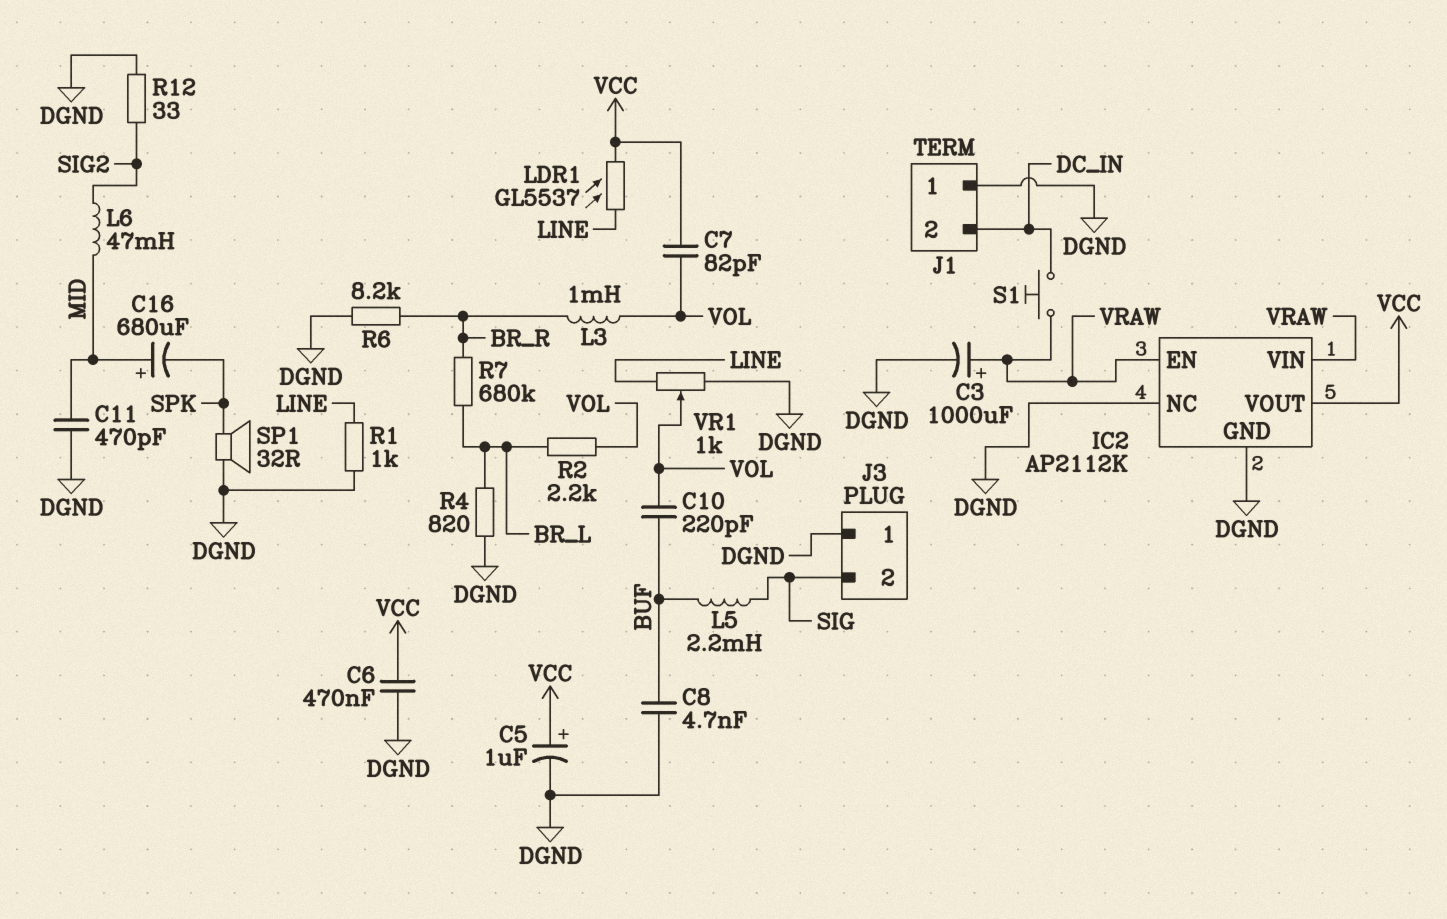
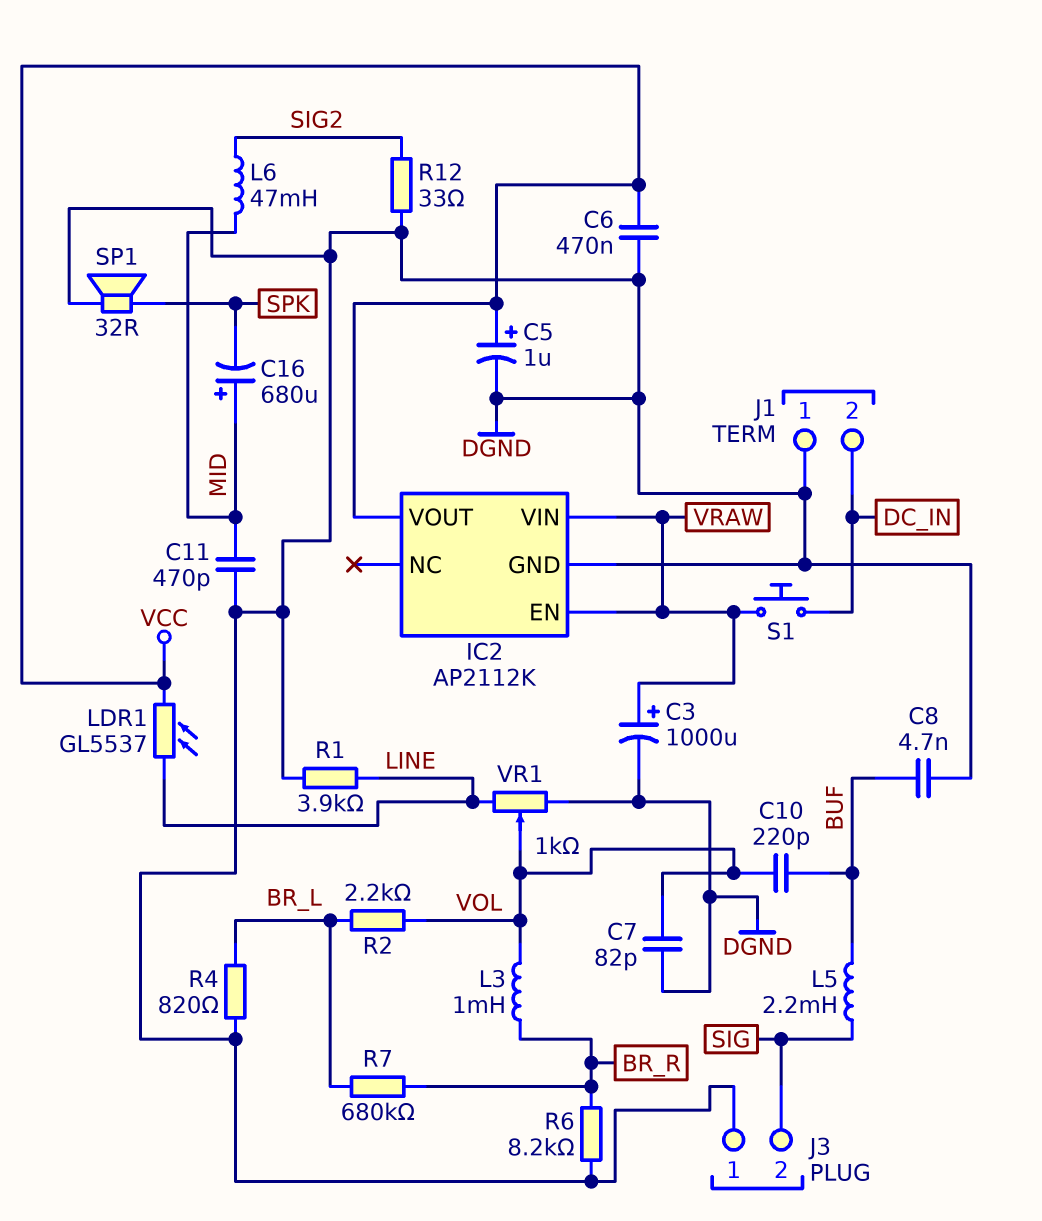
C7: 82pF (VCC, VOL) -> 82pF (DGND, VOL)
IC2 pin NC: DGND -> none
R1: 1k (DGND, LINE) -> 3.9k (DGND, LINE)

